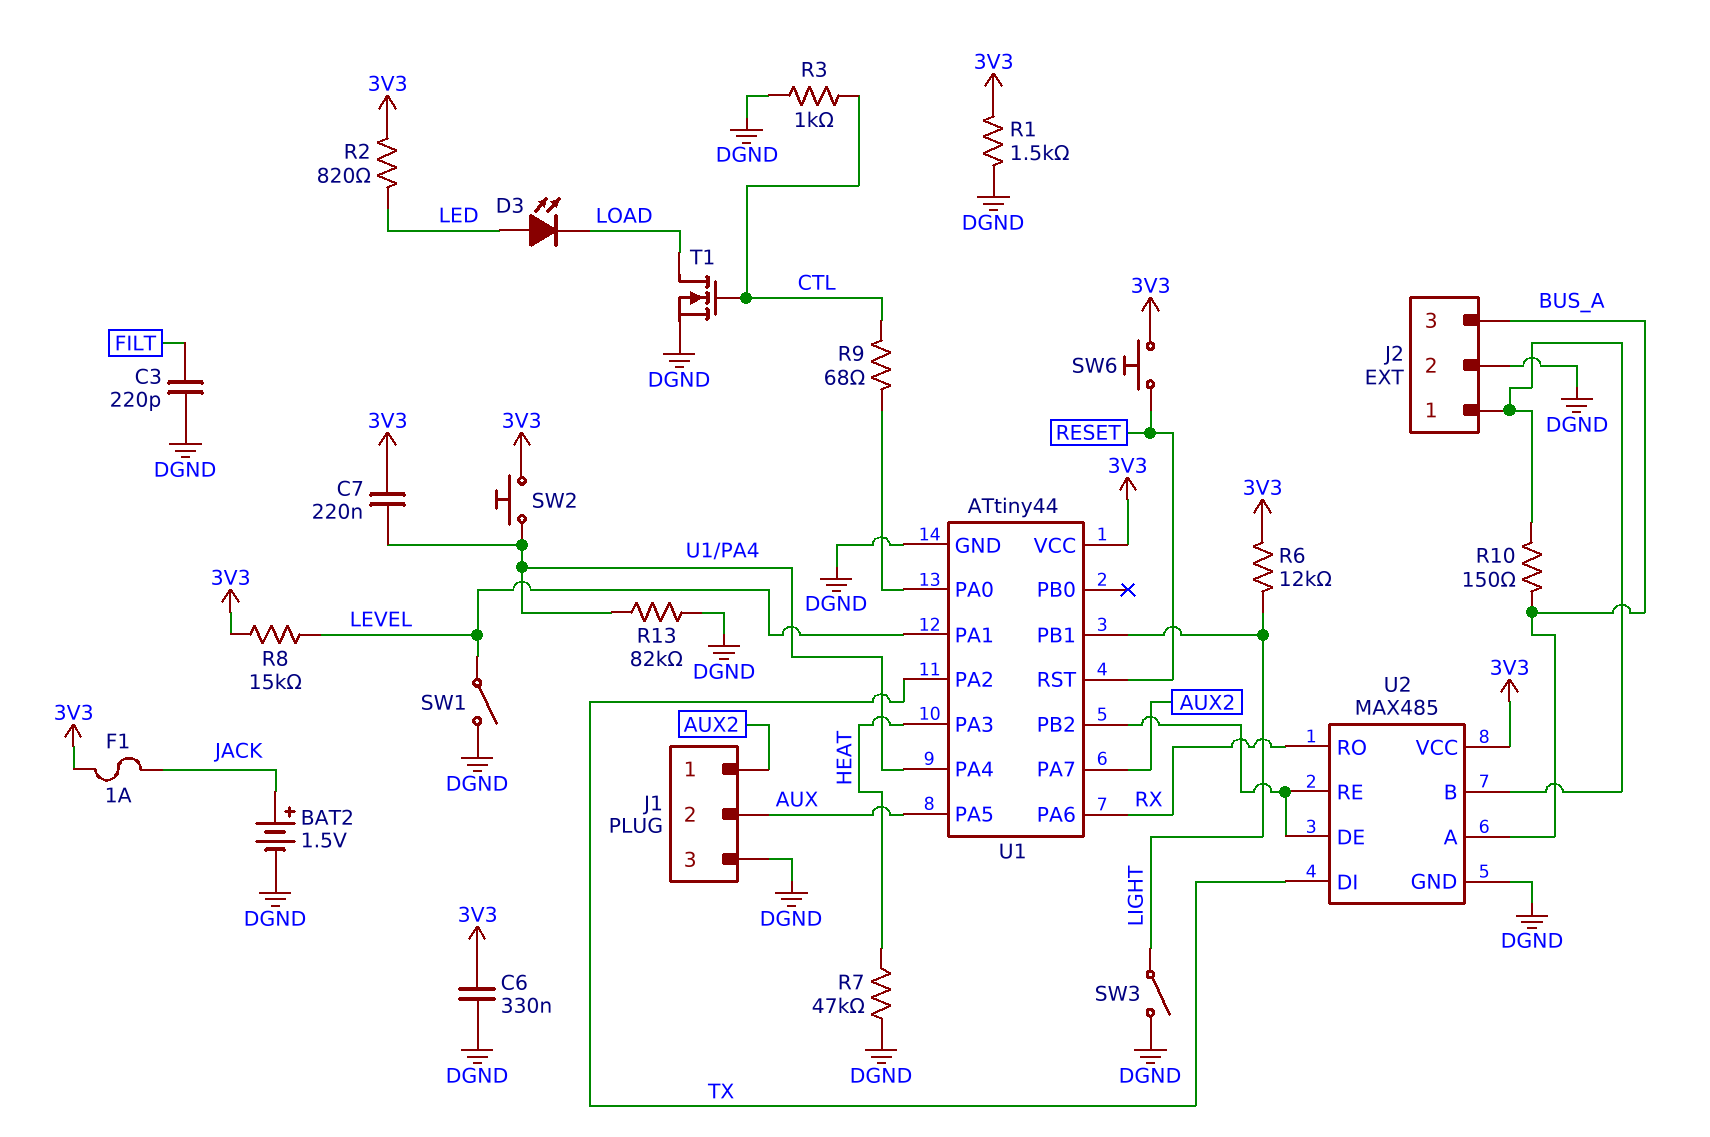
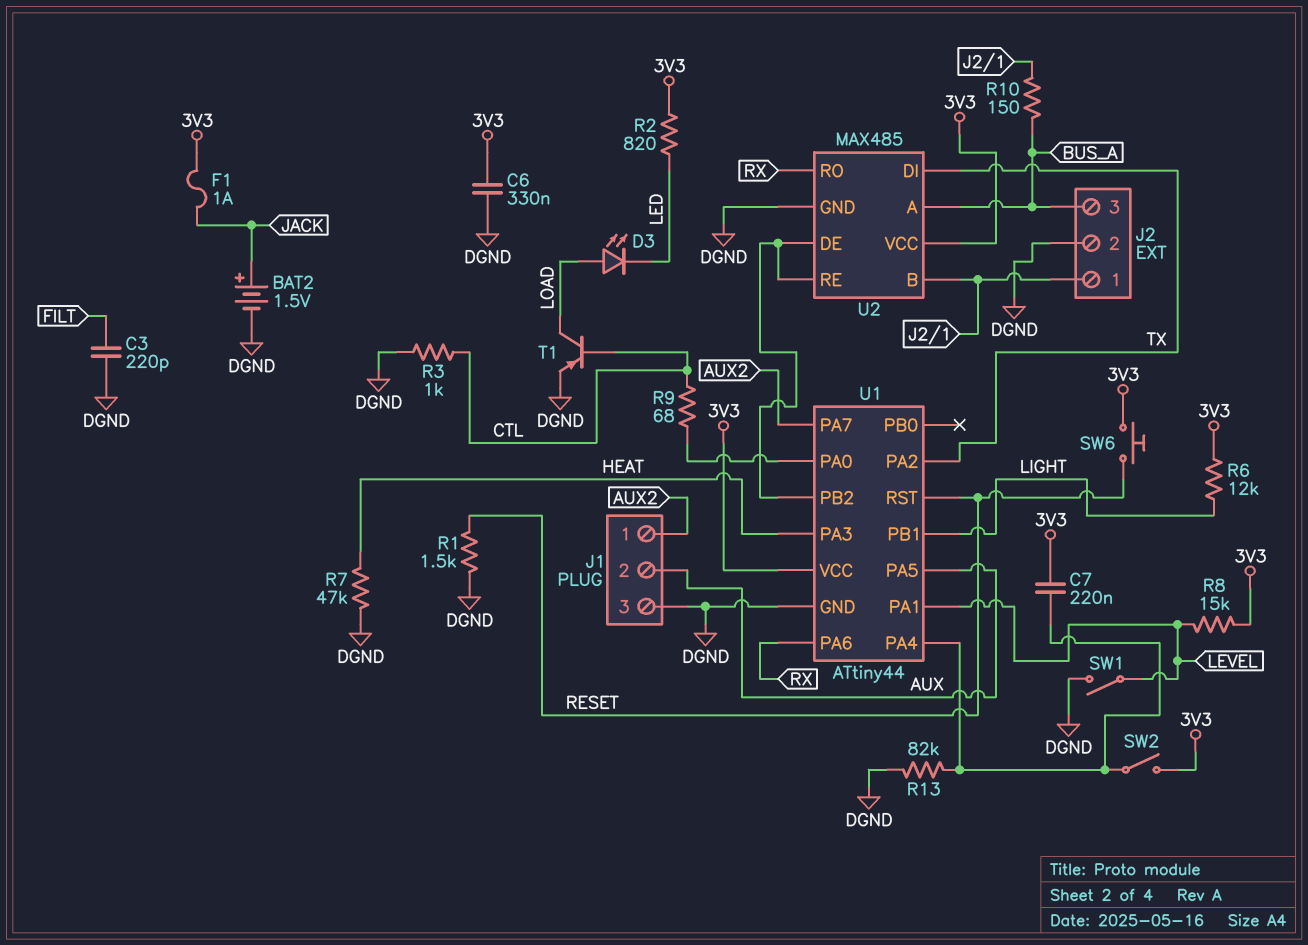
D3: LED (A LED, K LOAD) -> LED (A LOAD, K LED)
R1: 1.5k (3V3, DGND) -> 1.5k (DGND, RESET)
SW2: button (3V3, U1/PA4) -> switch (3V3, U1/PA4)
SW3: switch (DGND, LIGHT) -> none
T1: NMOS (G CTL, D LOAD, S DGND) -> PNP (B CTL, C LOAD, E DGND)

